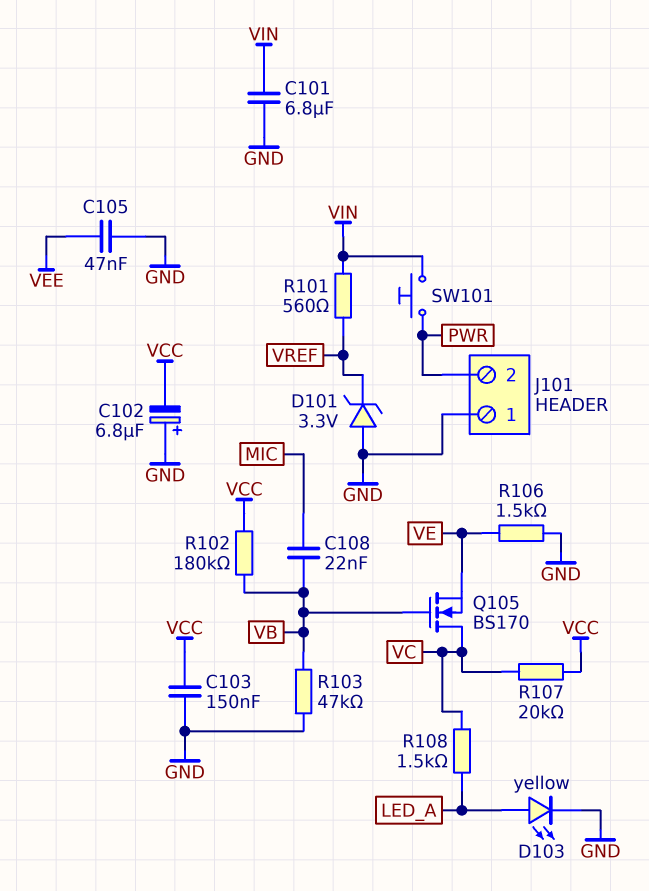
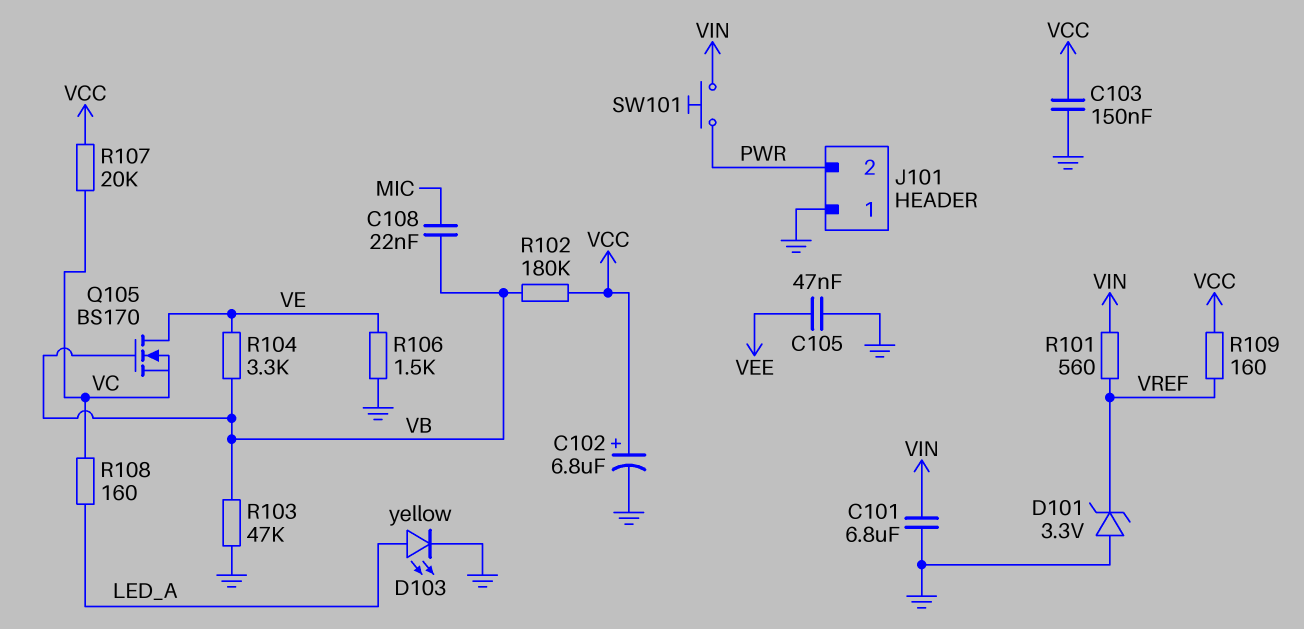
C102: 6.8uF (plus GND, minus VCC) -> 6.8uF (plus VCC, minus GND)
Q105: NMOS BS170 (G VB, D VC, S VE) -> NMOS BS170 (G VB, D VE, S VC)
R104: none -> 3.3k (VB, VE)
R108: 1.5k (LED_A, VC) -> 160 (LED_A, VC)
R109: none -> 160 (VCC, VREF)

